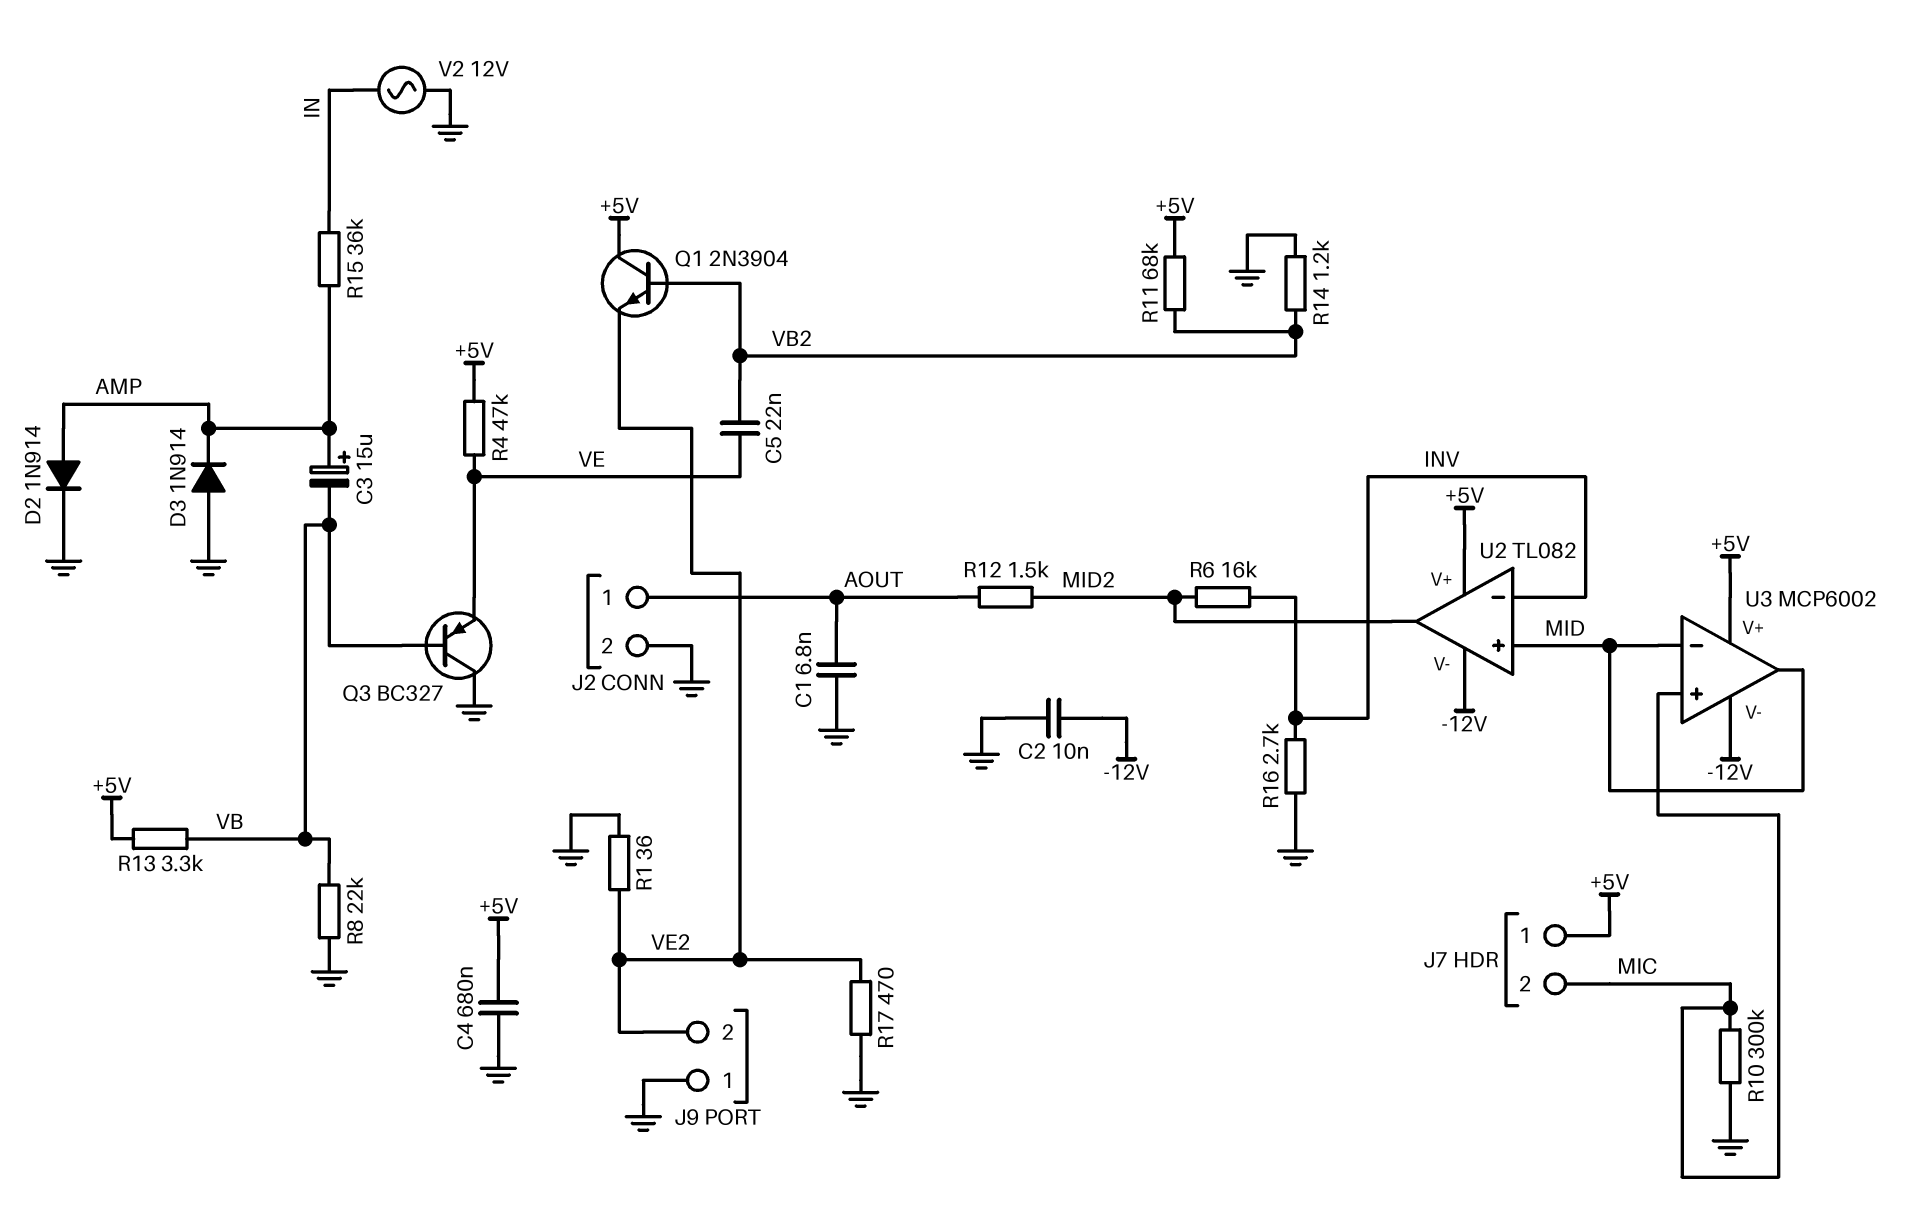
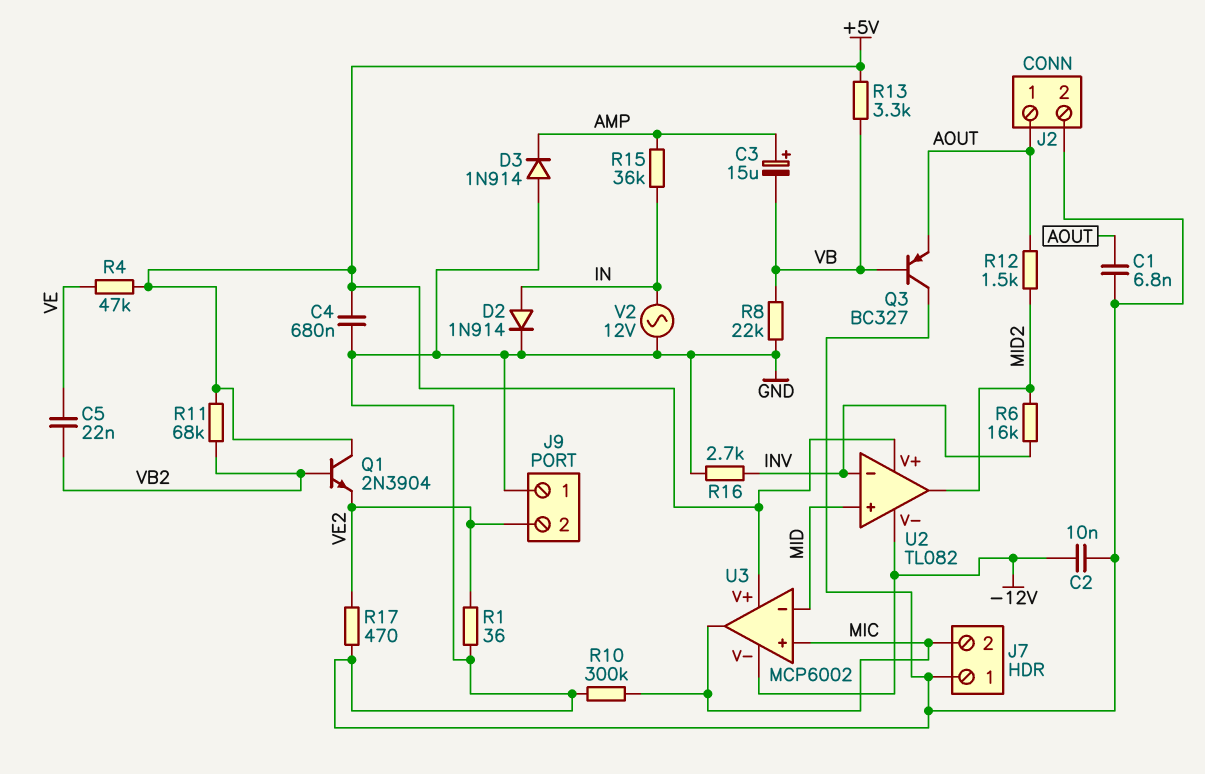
D2: diode 1N914 (A AMP, K GND) -> diode 1N914 (A IN, K GND)
J7 pin 1: +5V -> GND
Q3: PNP BC327 (B VB, C GND, E VE) -> PNP BC327 (B VB, C GND, E AOUT)
R14: 1.2k (GND, VB2) -> none
U3 pin out: MID -> MIC

